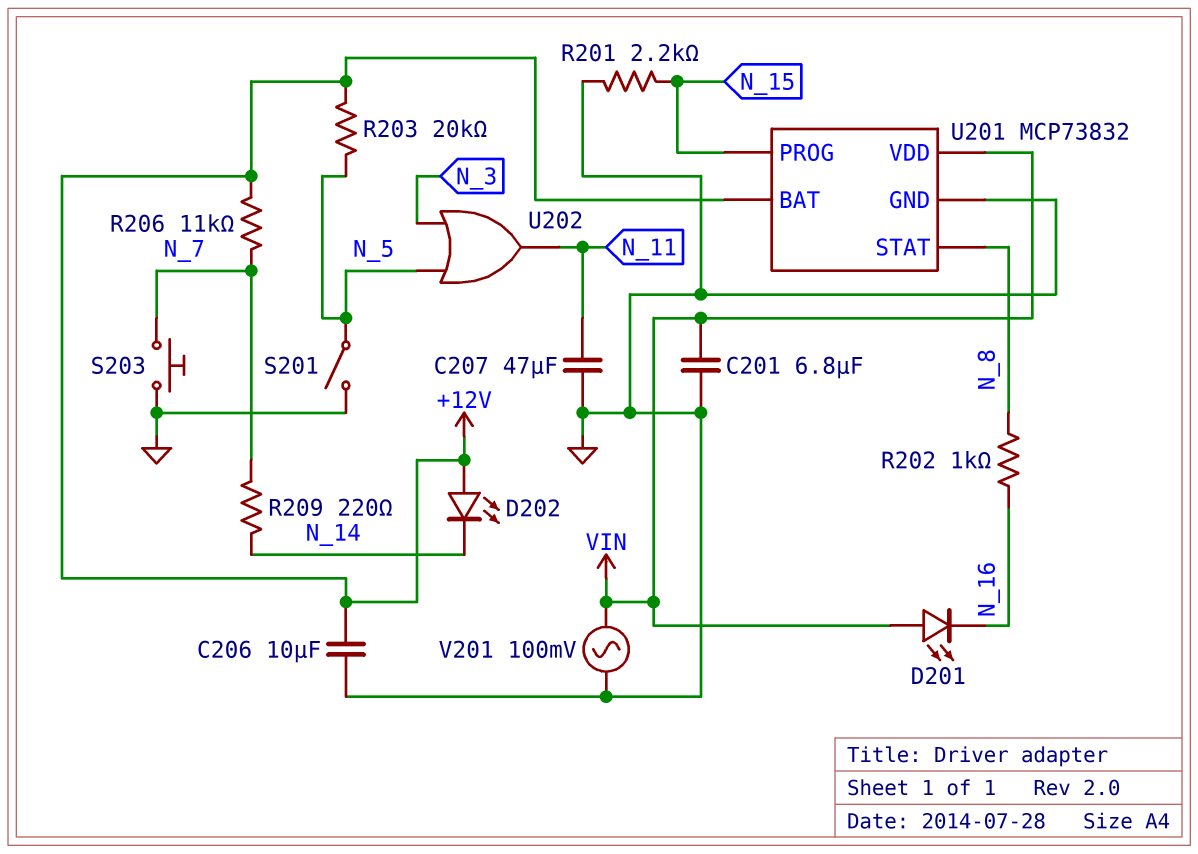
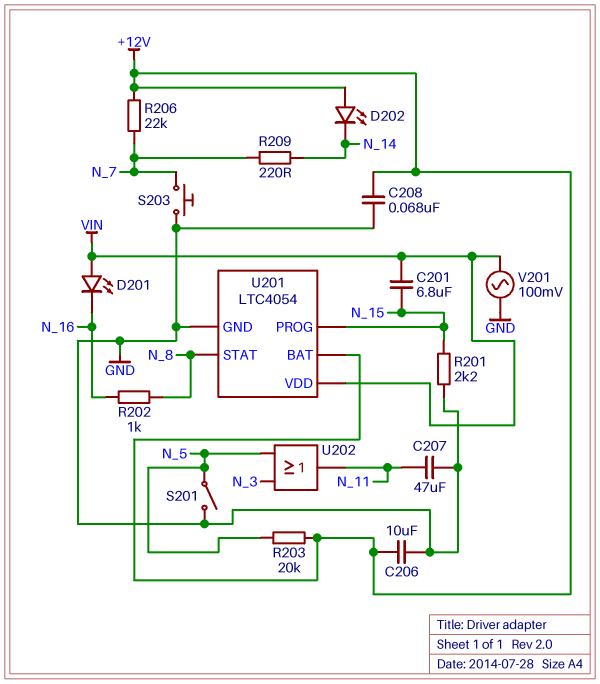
C201: 6.8uF (GND, VIN) -> 6.8uF (N_15, VIN)
C208: none -> 68nF (+12V, GND)
R206: 11k (+12V, N_7) -> 22k (+12V, N_7)
U201: MCP73832 -> LTC4054

